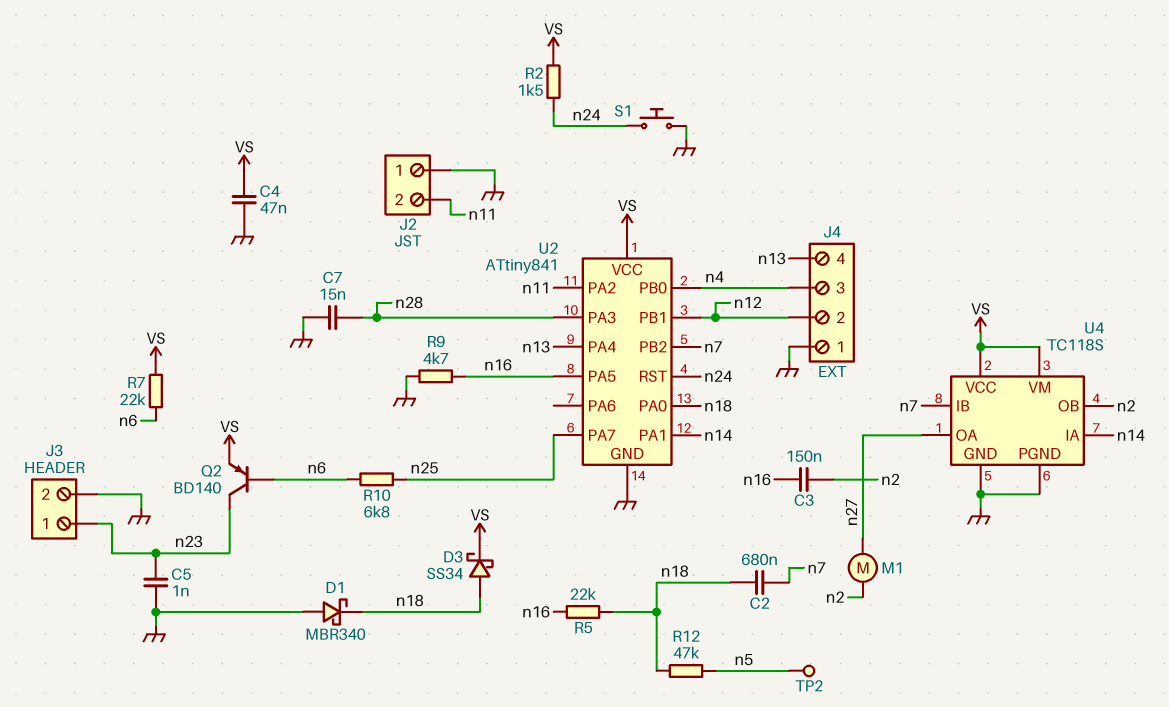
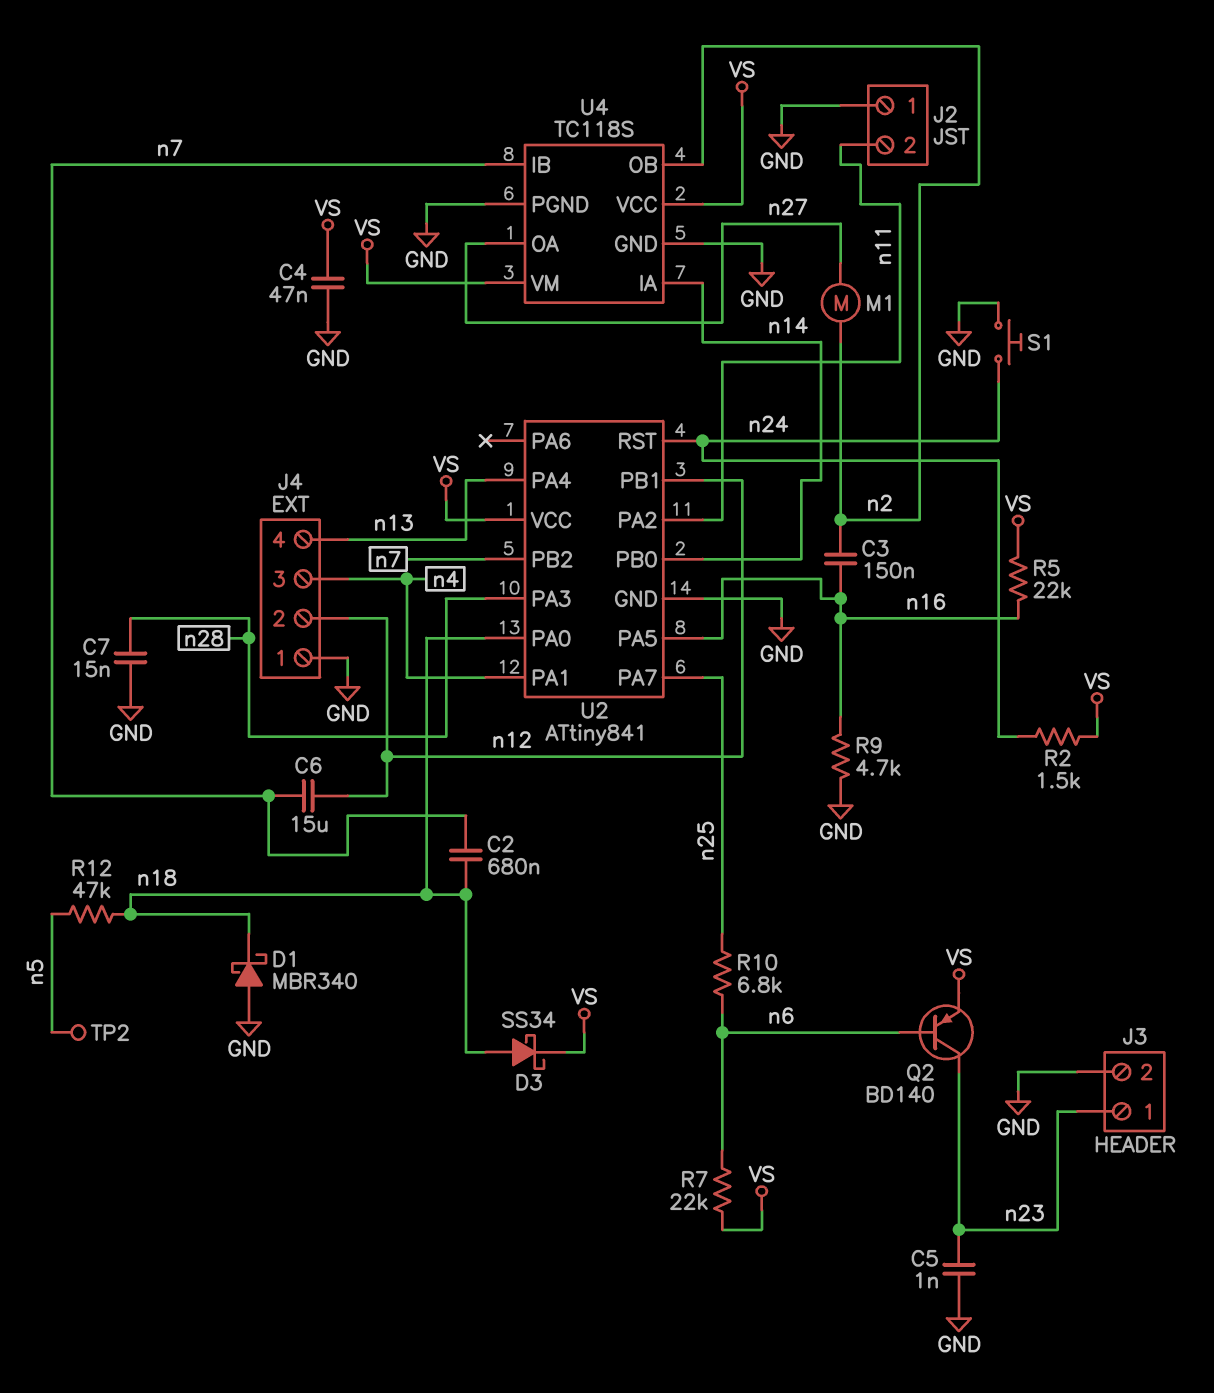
C6: none -> 15uF (n7, n12)
R5: 22k (n16, n18) -> 22k (VS, n16)
U2 pin PA1: n14 -> n4
U2 pin PB0: n4 -> n14

